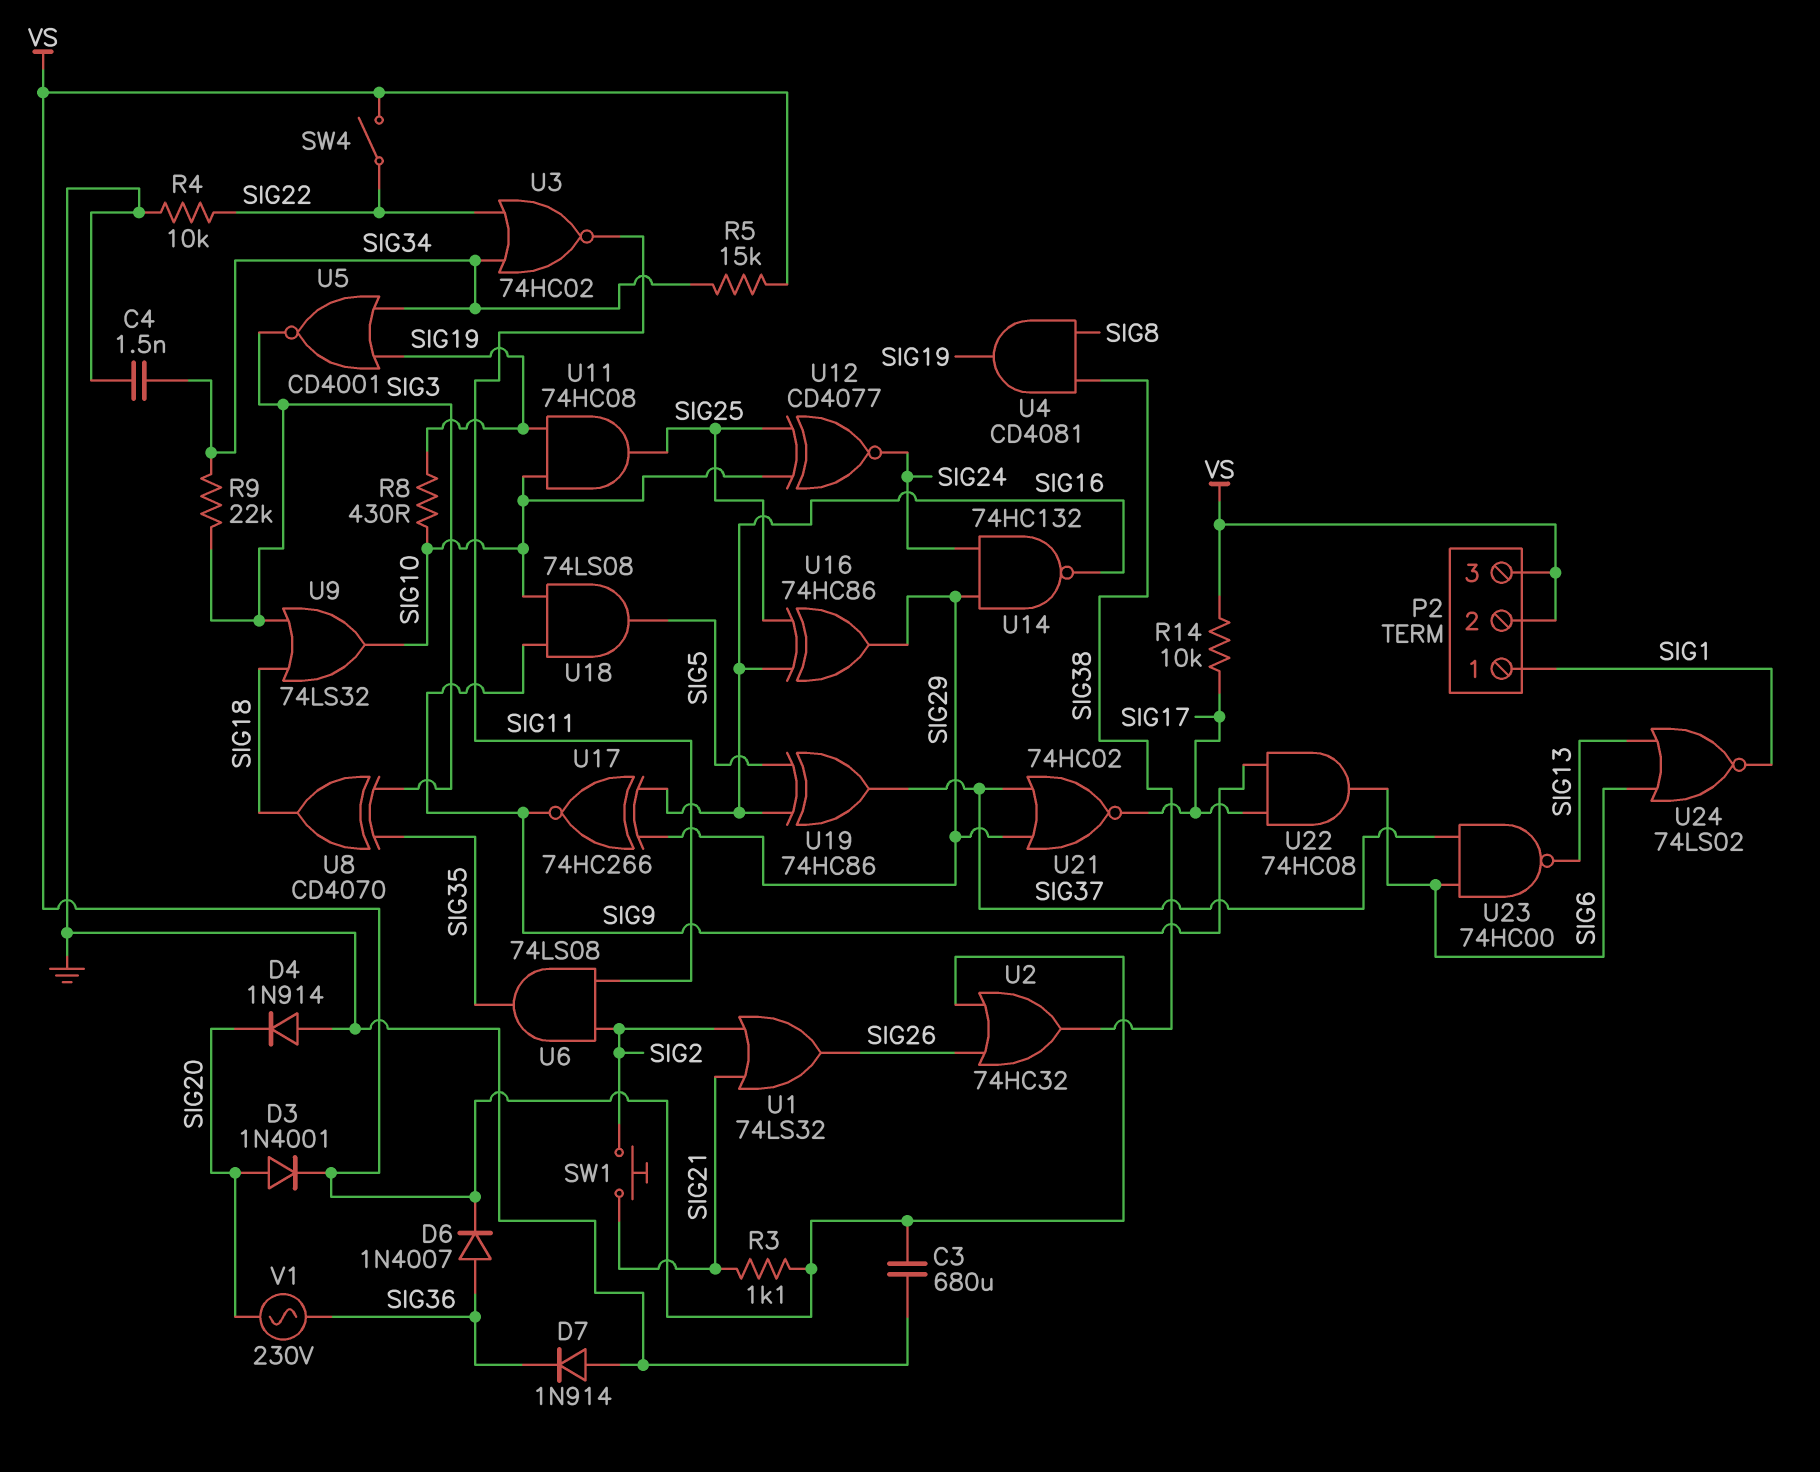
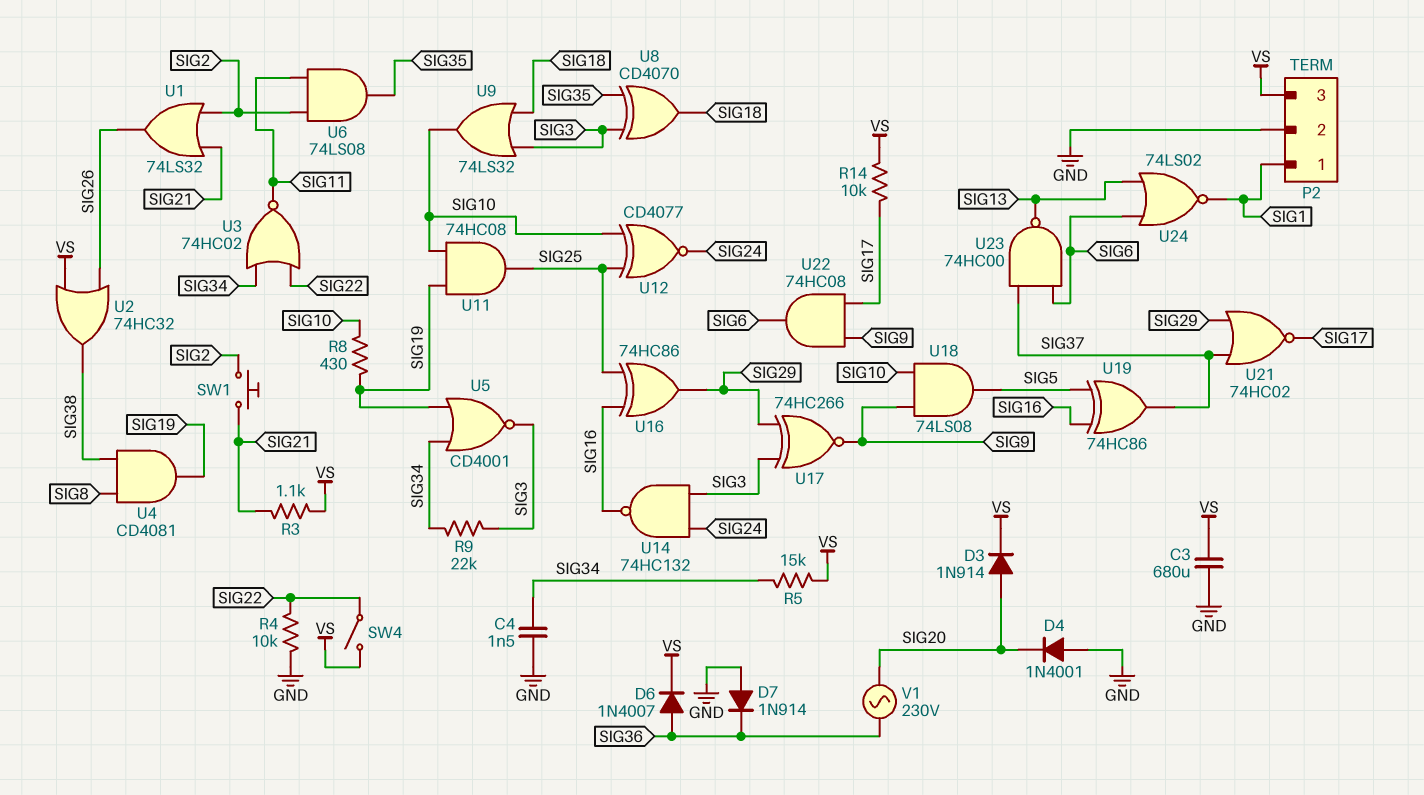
D3: diode 1N4001 (A SIG20, K VS) -> diode 1N914 (A SIG20, K VS)
D4: diode 1N914 (A GND, K SIG20) -> diode 1N4001 (A GND, K SIG20)
P2 pin 2: VS -> GND
U14: NAND 74HC132 (in SIG24, in SIG29, out SIG16) -> NAND 74HC132 (in SIG3, in SIG24, out SIG16)
U17: XNOR 74HC266 (in SIG16, in SIG29, out SIG9) -> XNOR 74HC266 (in SIG3, in SIG29, out SIG9)

